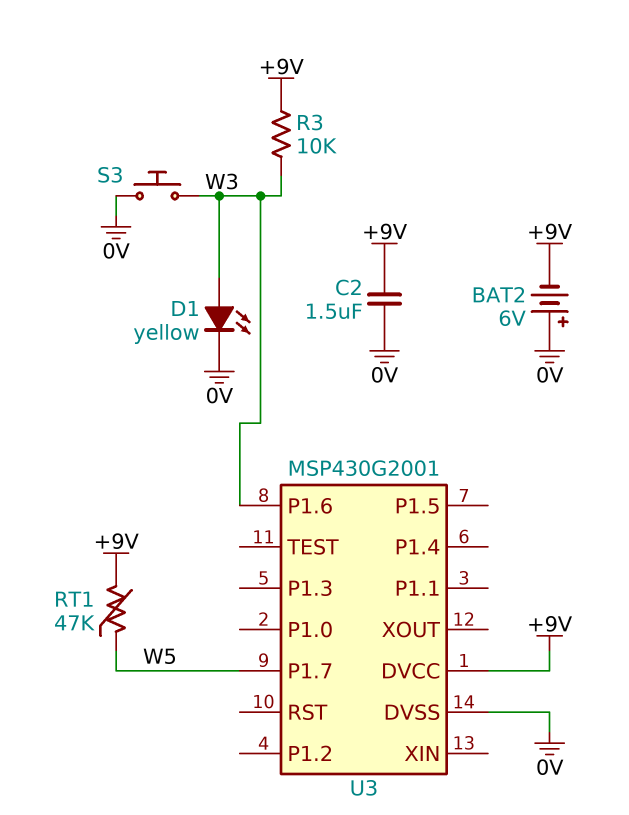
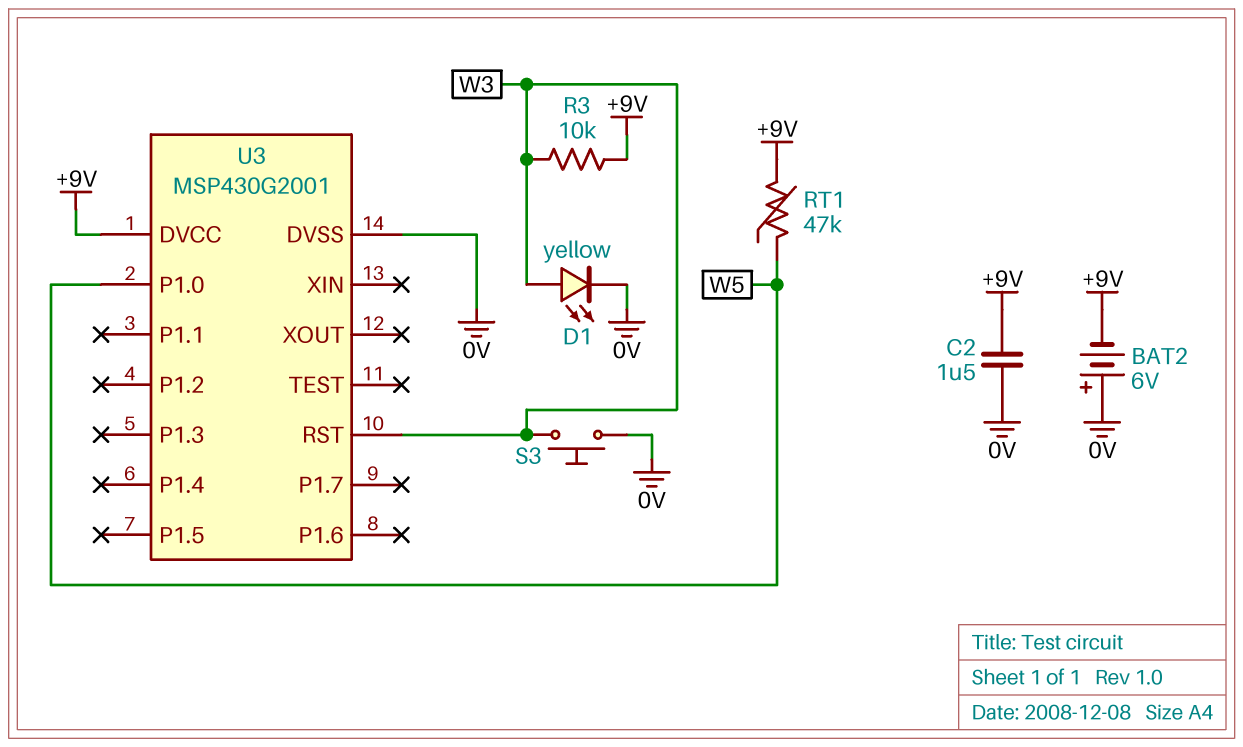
U3 pin P1.0: none -> W5
U3 pin P1.6: W3 -> none
U3 pin P1.7: W5 -> none
U3 pin RST: none -> W3

